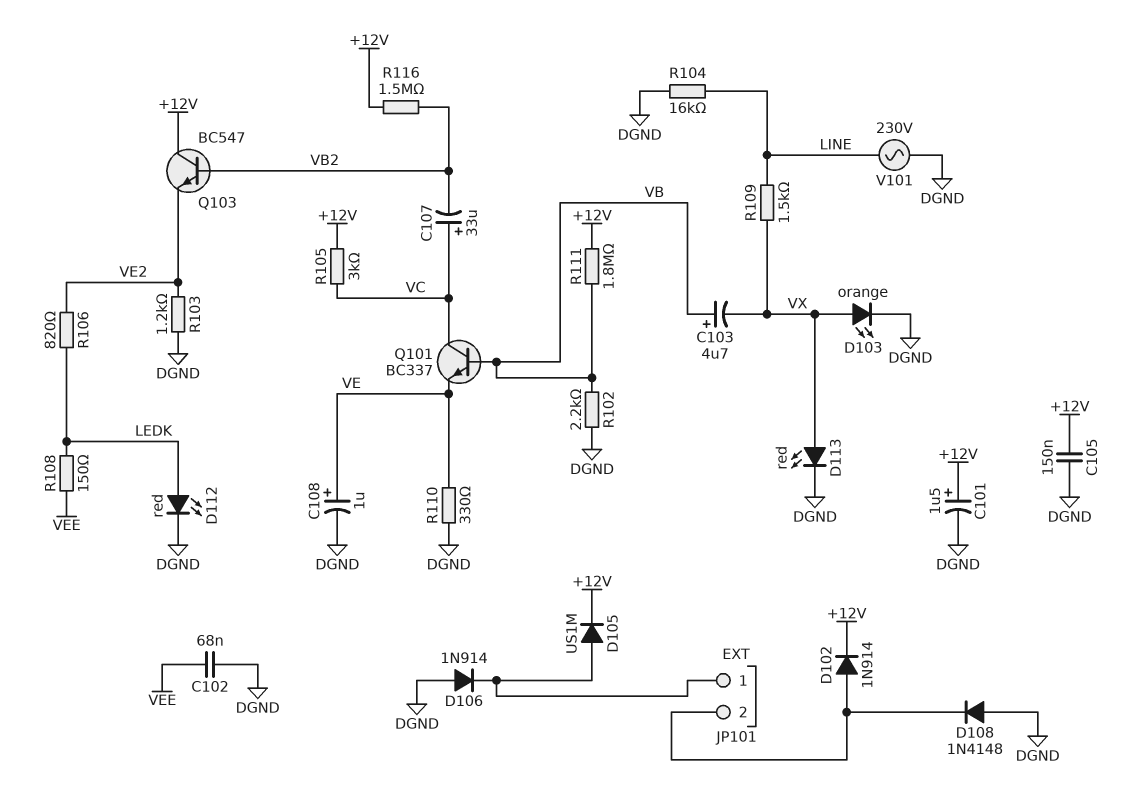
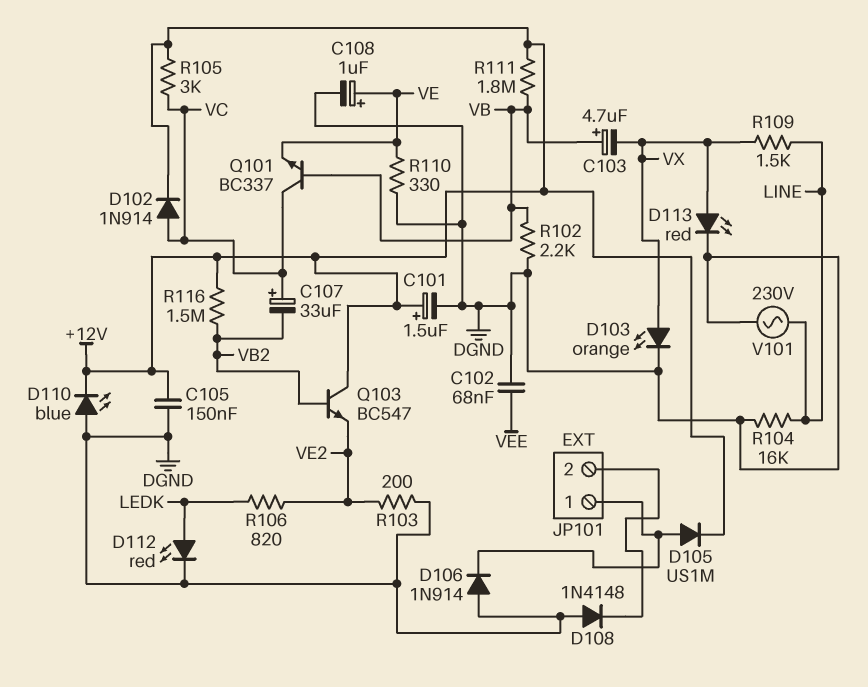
D102: diode 1N914 (A JP101/2, K +12V) -> diode 1N914 (A VC, K +12V)
D110: none -> LED blue (A DGND, K +12V)
R103: 1.2k (DGND, VE2) -> 200 (DGND, VE2)
R108: 150 (LEDK, VEE) -> none

